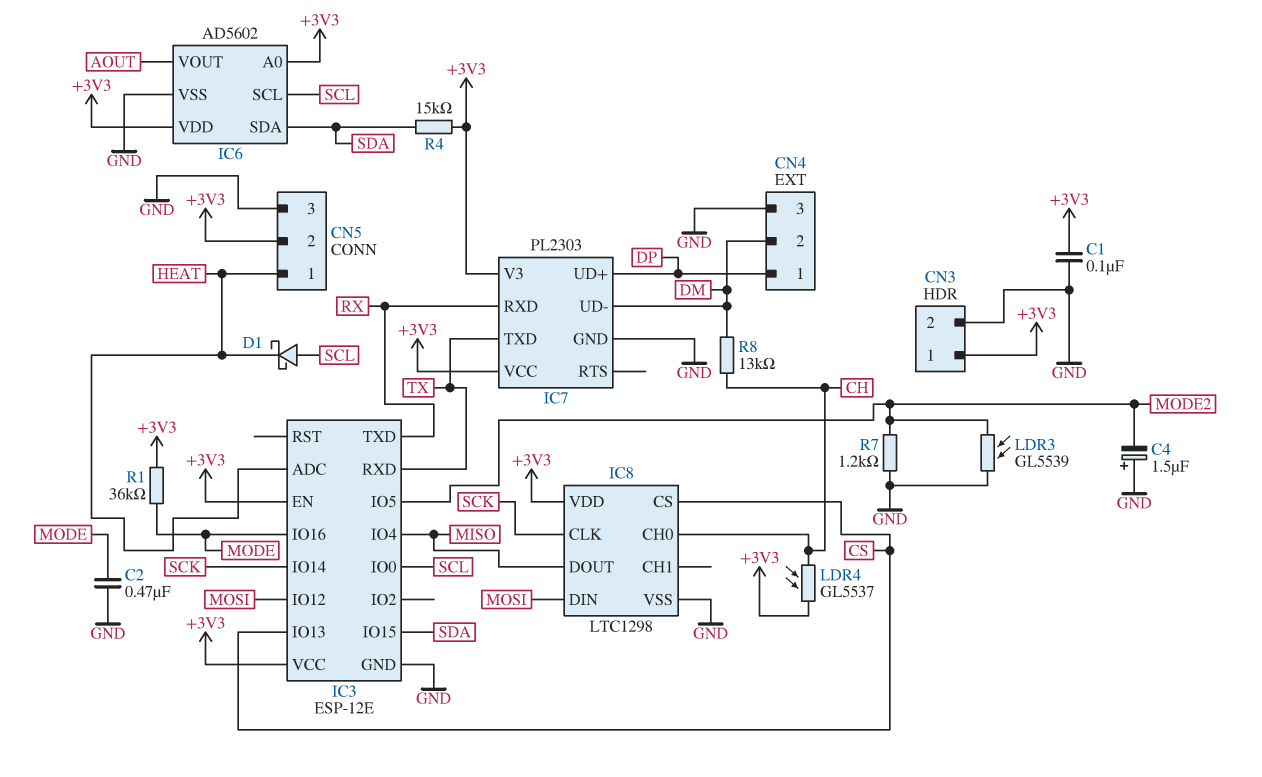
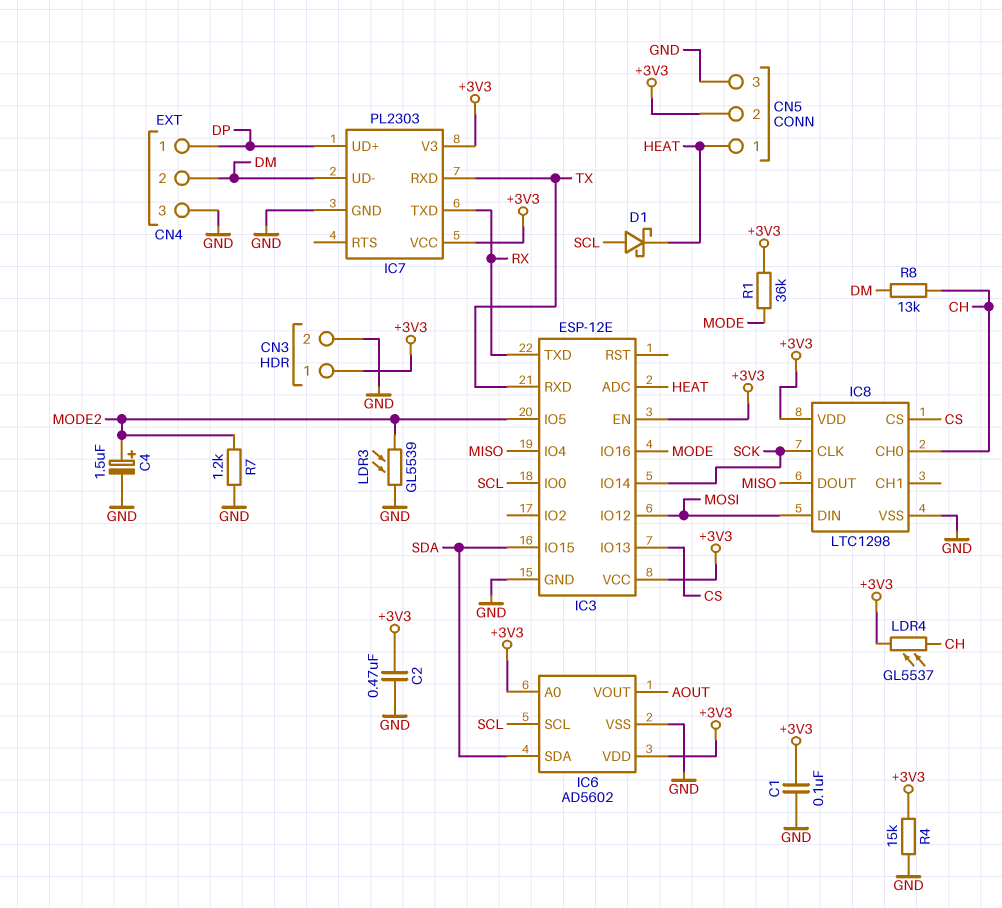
C2: 470nF (GND, MODE) -> 470nF (+3V3, GND)
C4: 1.5uF (plus GND, minus MODE2) -> 1.5uF (plus MODE2, minus GND)
IC7 pin RXD: RX -> TX
IC7 pin TXD: TX -> RX
R4: 15k (+3V3, SDA) -> 15k (+3V3, GND)

